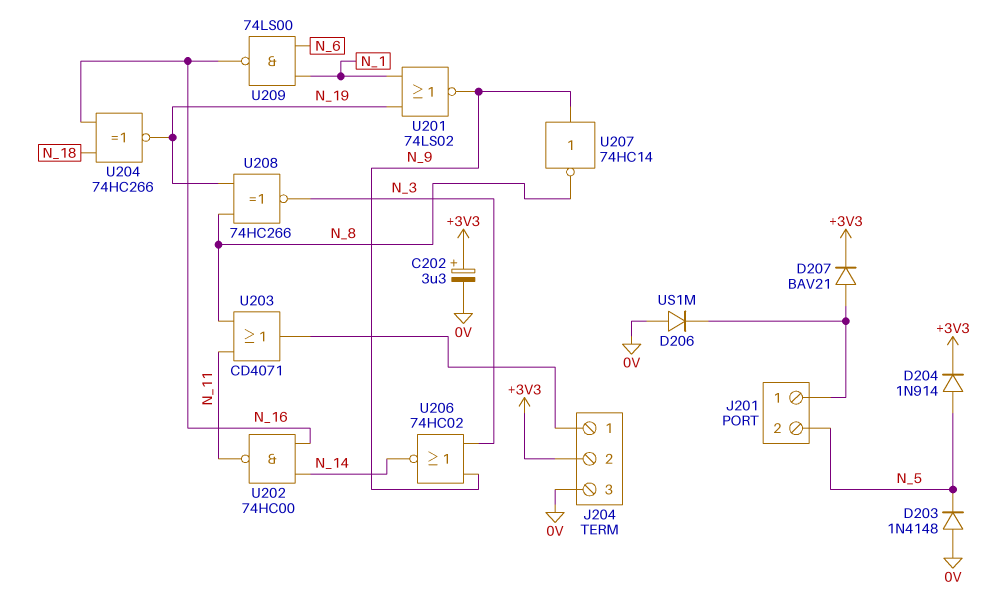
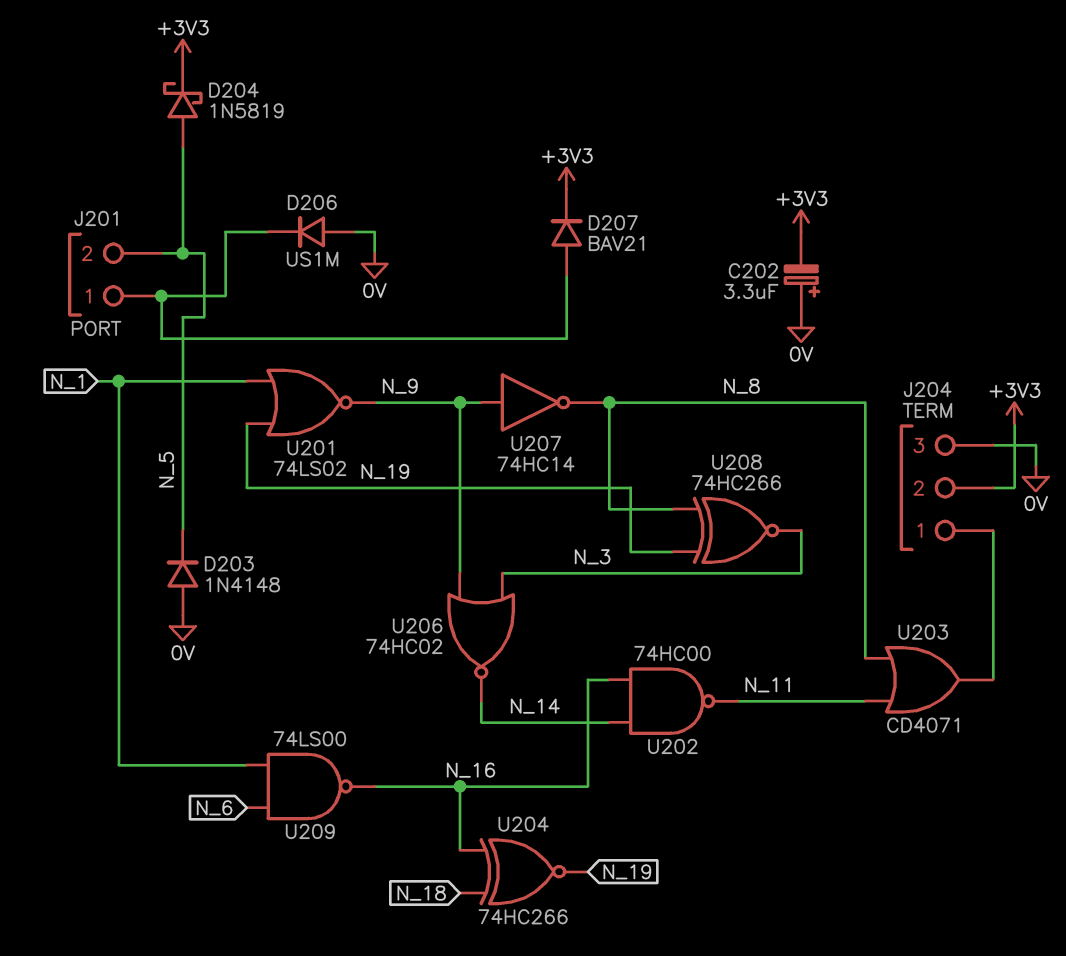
C202: 3.3uF (plus +3V3, minus 0V) -> 3.3uF (plus 0V, minus +3V3)
D204: diode 1N914 (A N_5, K +3V3) -> schottky 1N5819 (A N_5, K +3V3)

